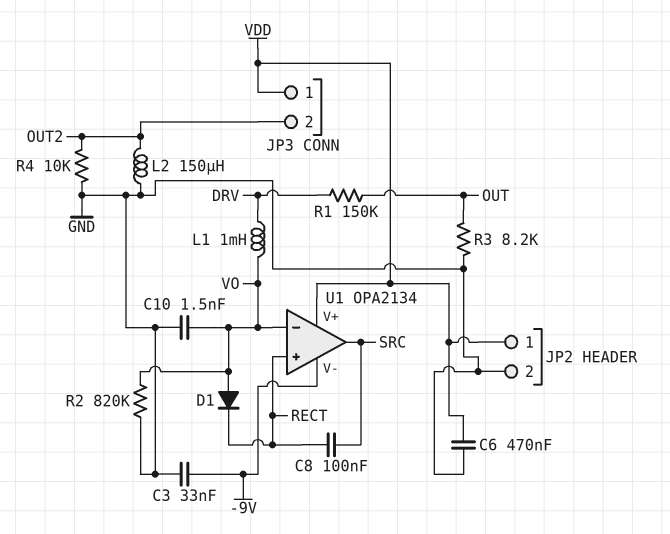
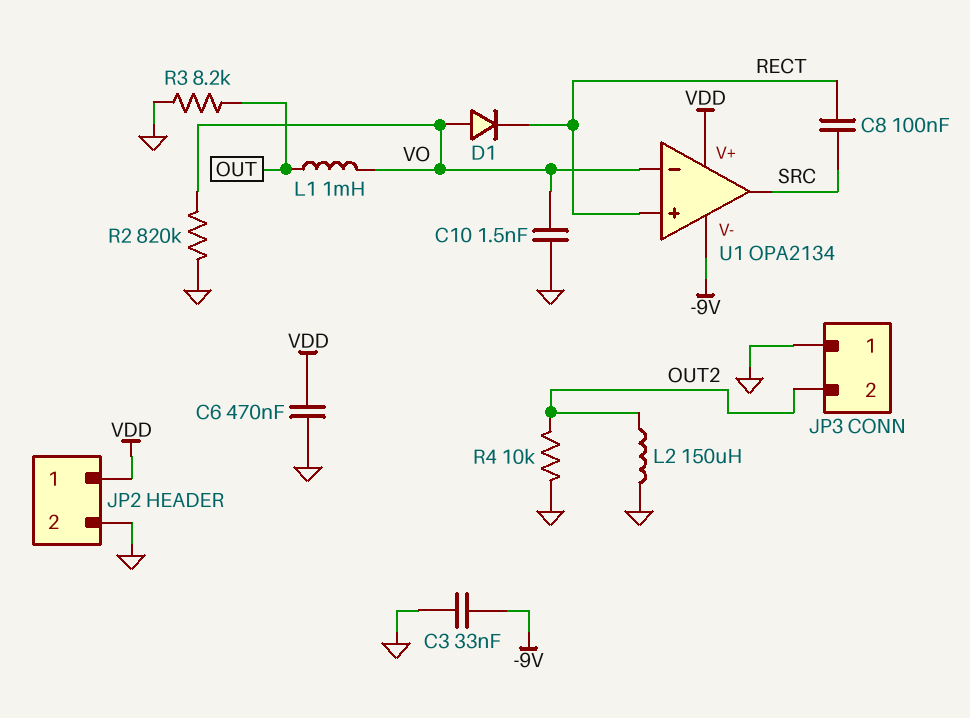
JP3 pin 1: VDD -> GND
L1: 1mH (DRV, VO) -> 1mH (OUT, VO)
R1: 150k (DRV, OUT) -> none

